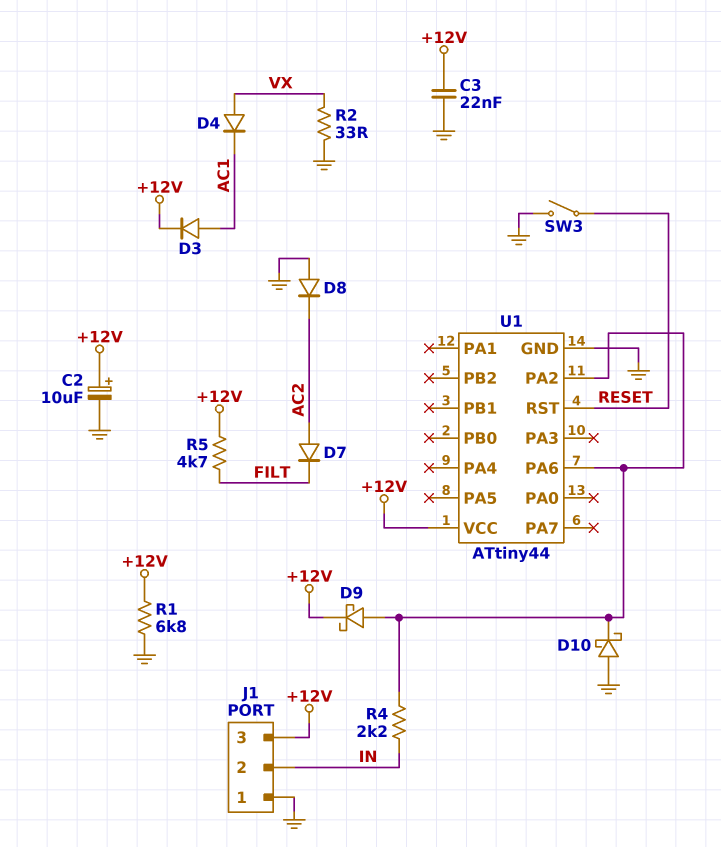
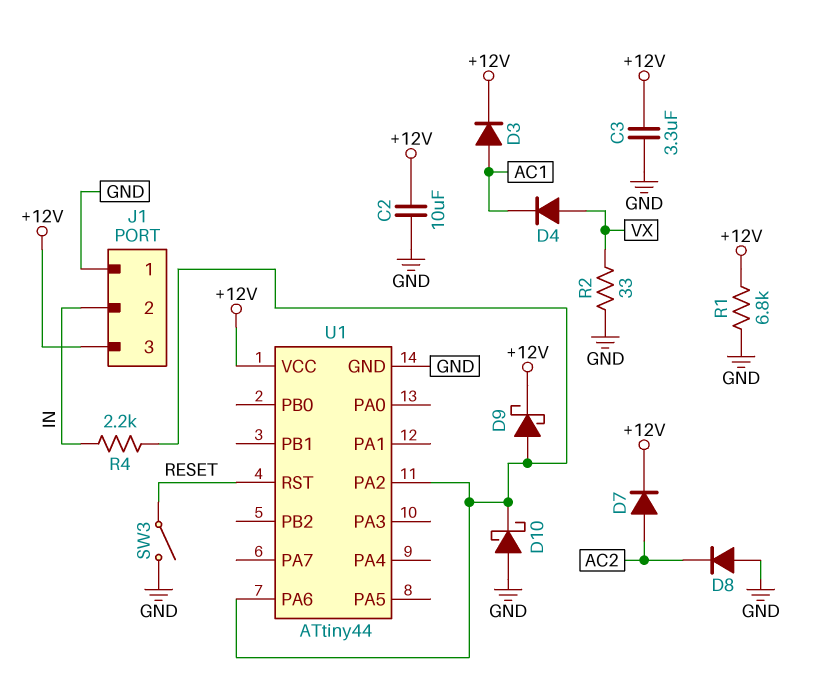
C2: 10uF (plus +12V, minus GND) -> 10uF (+12V, GND)
C3: 22nF (+12V, GND) -> 3.3uF (+12V, GND)
D7: diode (A AC2, K FILT) -> diode (A AC2, K +12V)
R5: 4.7k (+12V, FILT) -> none

